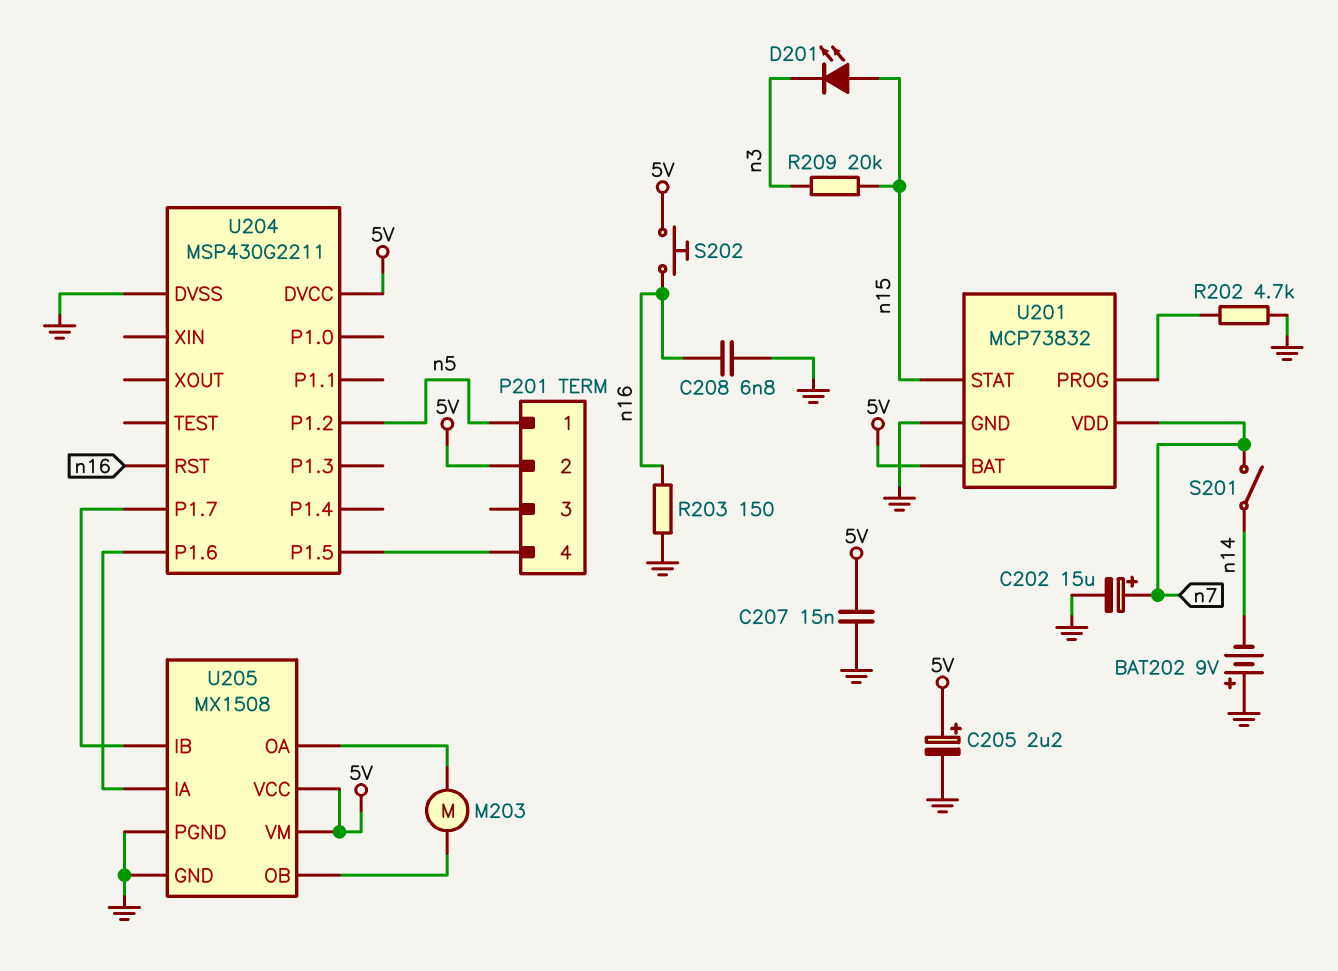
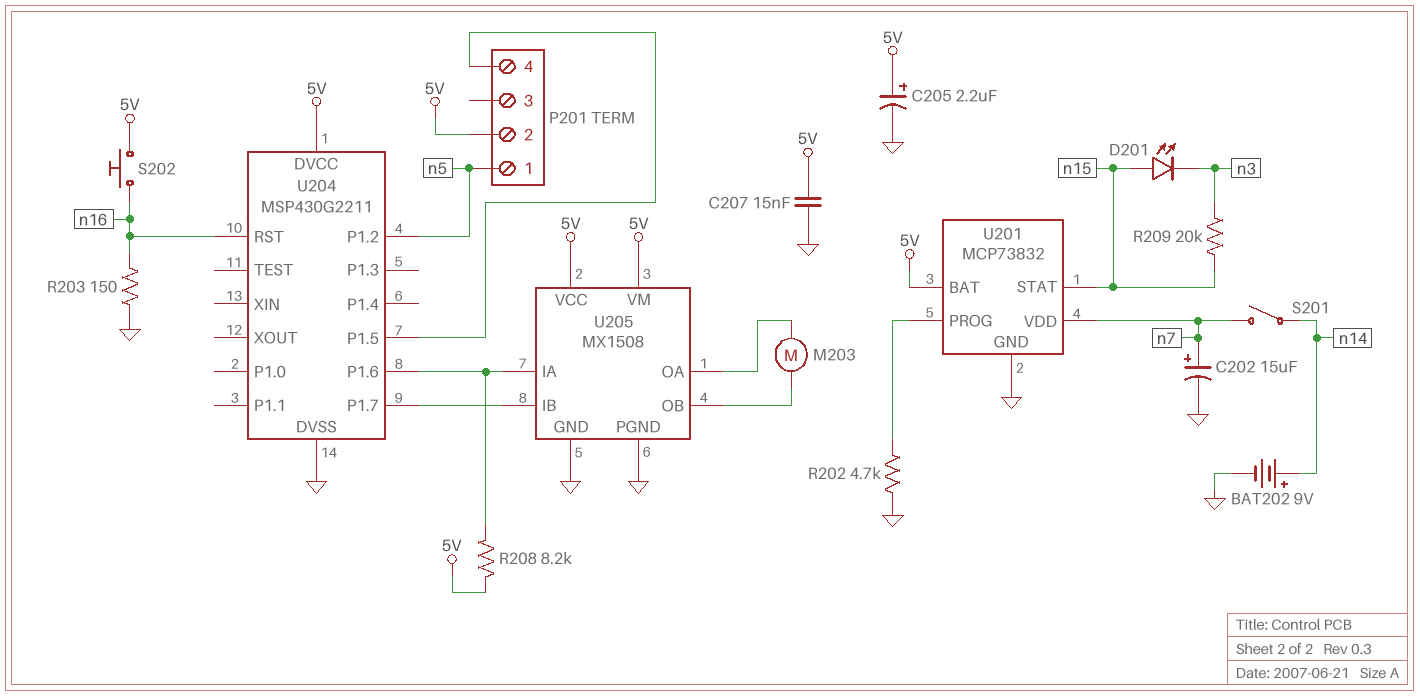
BAT202: 9V (plus GND, minus n14) -> 9V (plus n14, minus GND)
C208: 6.8nF (GND, n16) -> none
R208: none -> 8.2k (5V, U204/P1.6)

